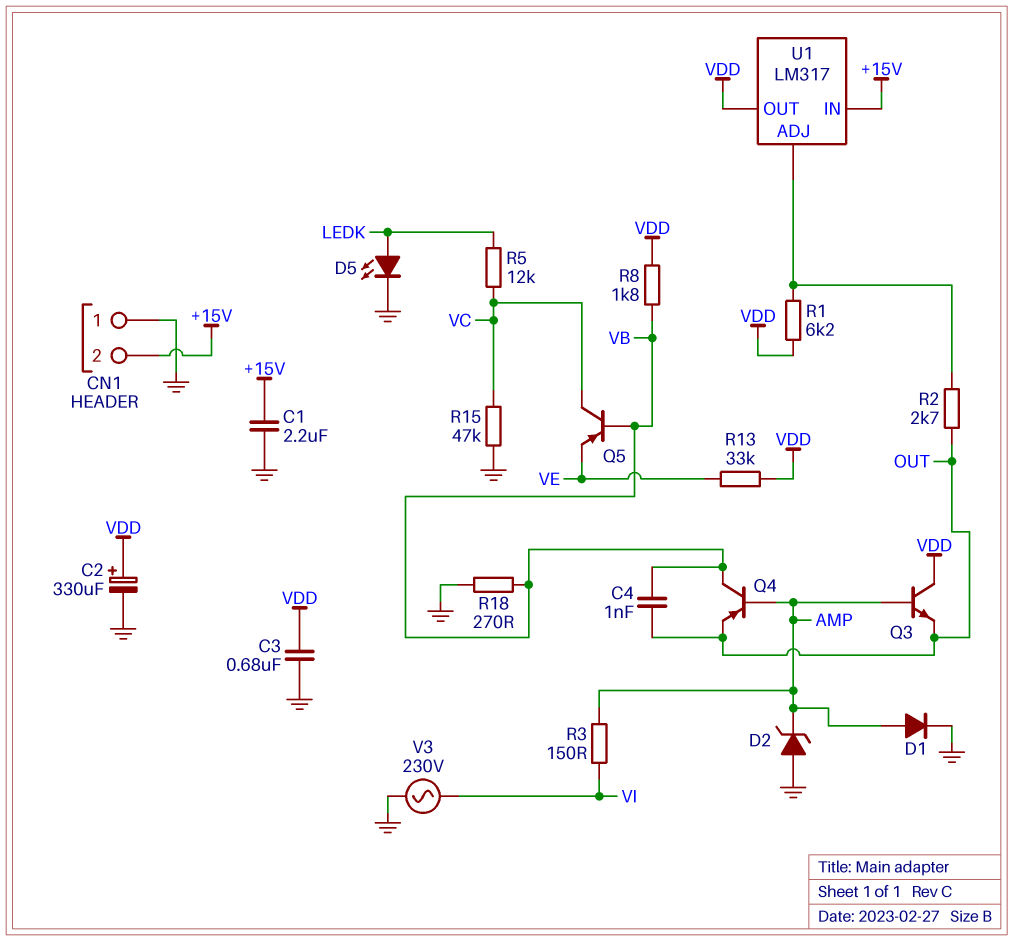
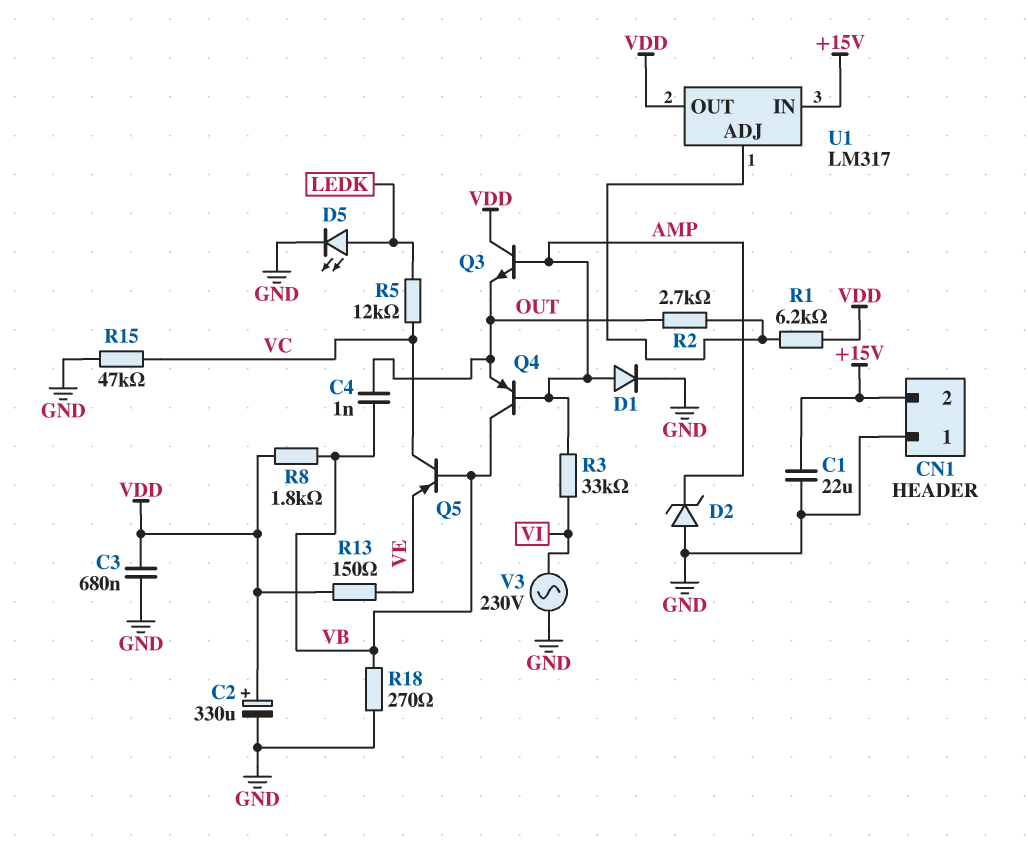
C1: 2.2uF (+15V, GND) -> 22uF (+15V, GND)
R3: 150 (AMP, VI) -> 33k (AMP, VI)
R13: 33k (VDD, VE) -> 150 (VDD, VE)

